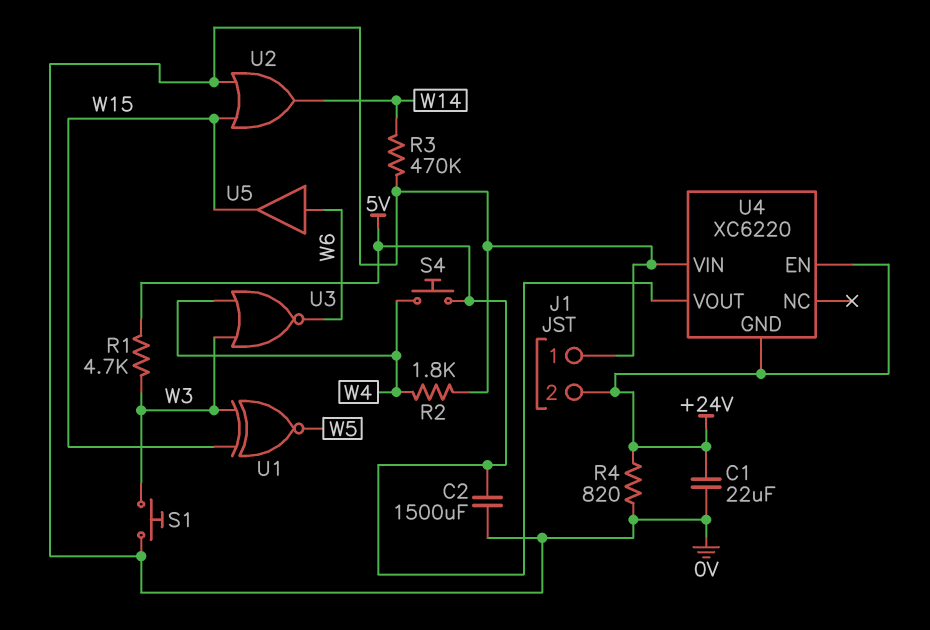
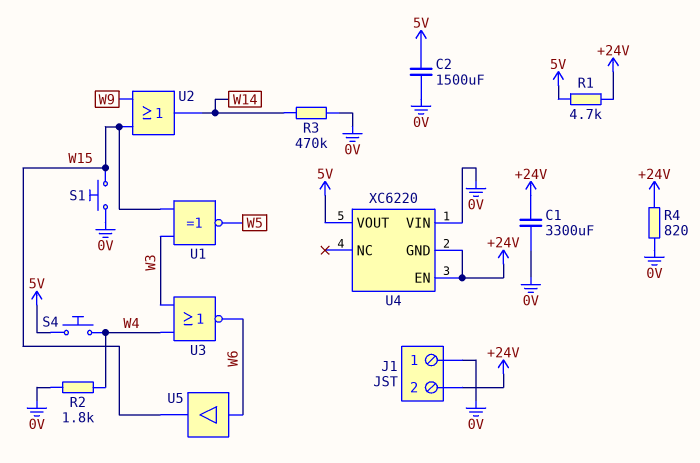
C1: 22uF (+24V, 0V) -> 3300uF (+24V, 0V)
R1: 4.7k (5V, W3) -> 4.7k (+24V, 5V)
S1: button (0V, W3) -> button (0V, W15)
U2: OR (in 0V, in W15, out W14) -> OR (in W9, in W15, out W14)

